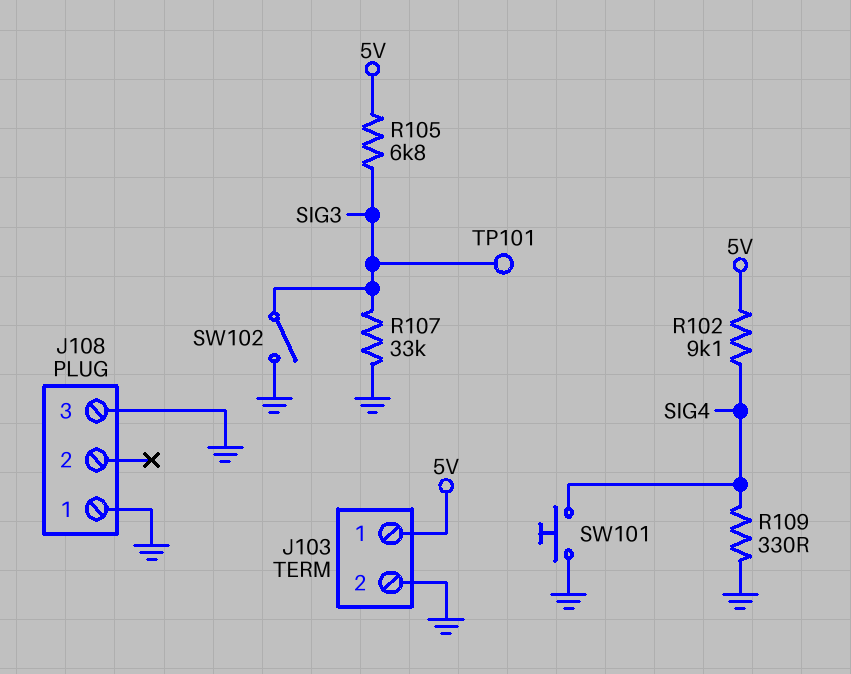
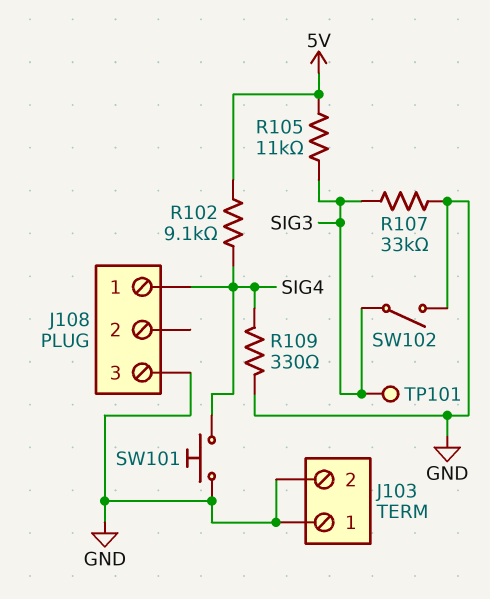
J103 pin 1: 5V -> GND
J108 pin 1: GND -> SIG4
R105: 6.8k (5V, SIG3) -> 11k (5V, SIG3)

